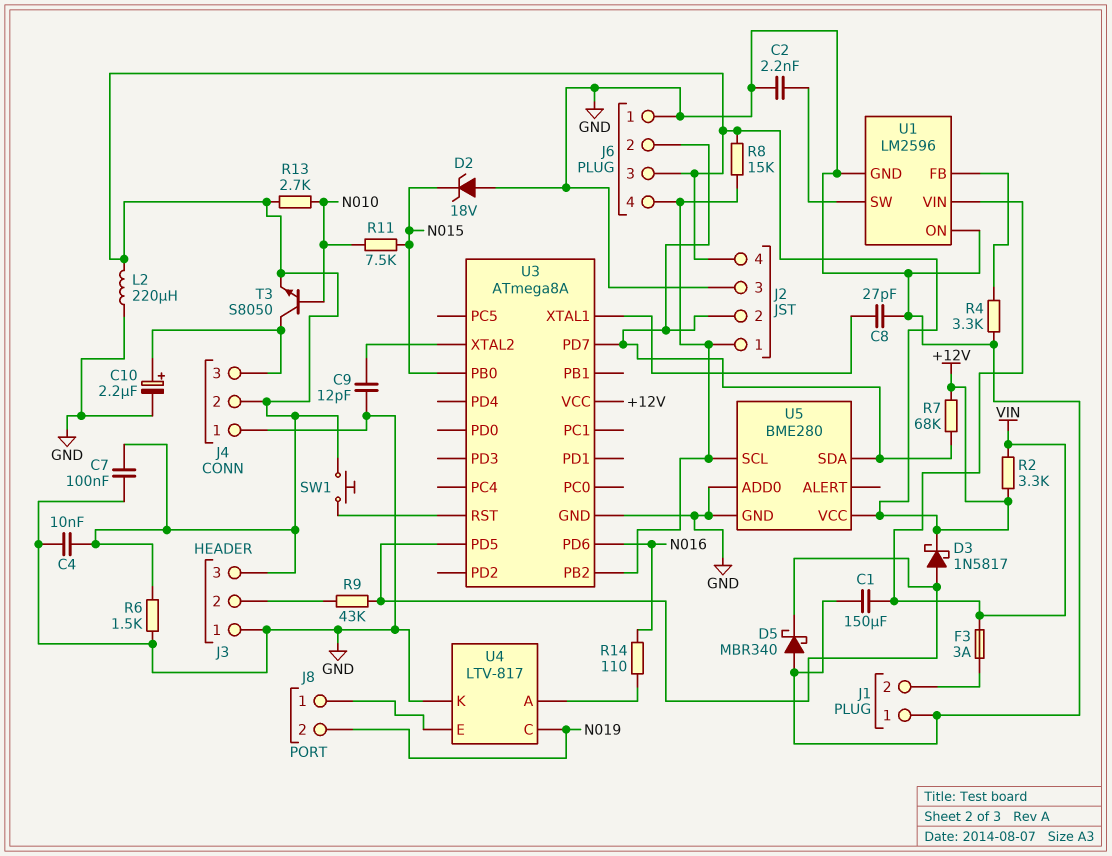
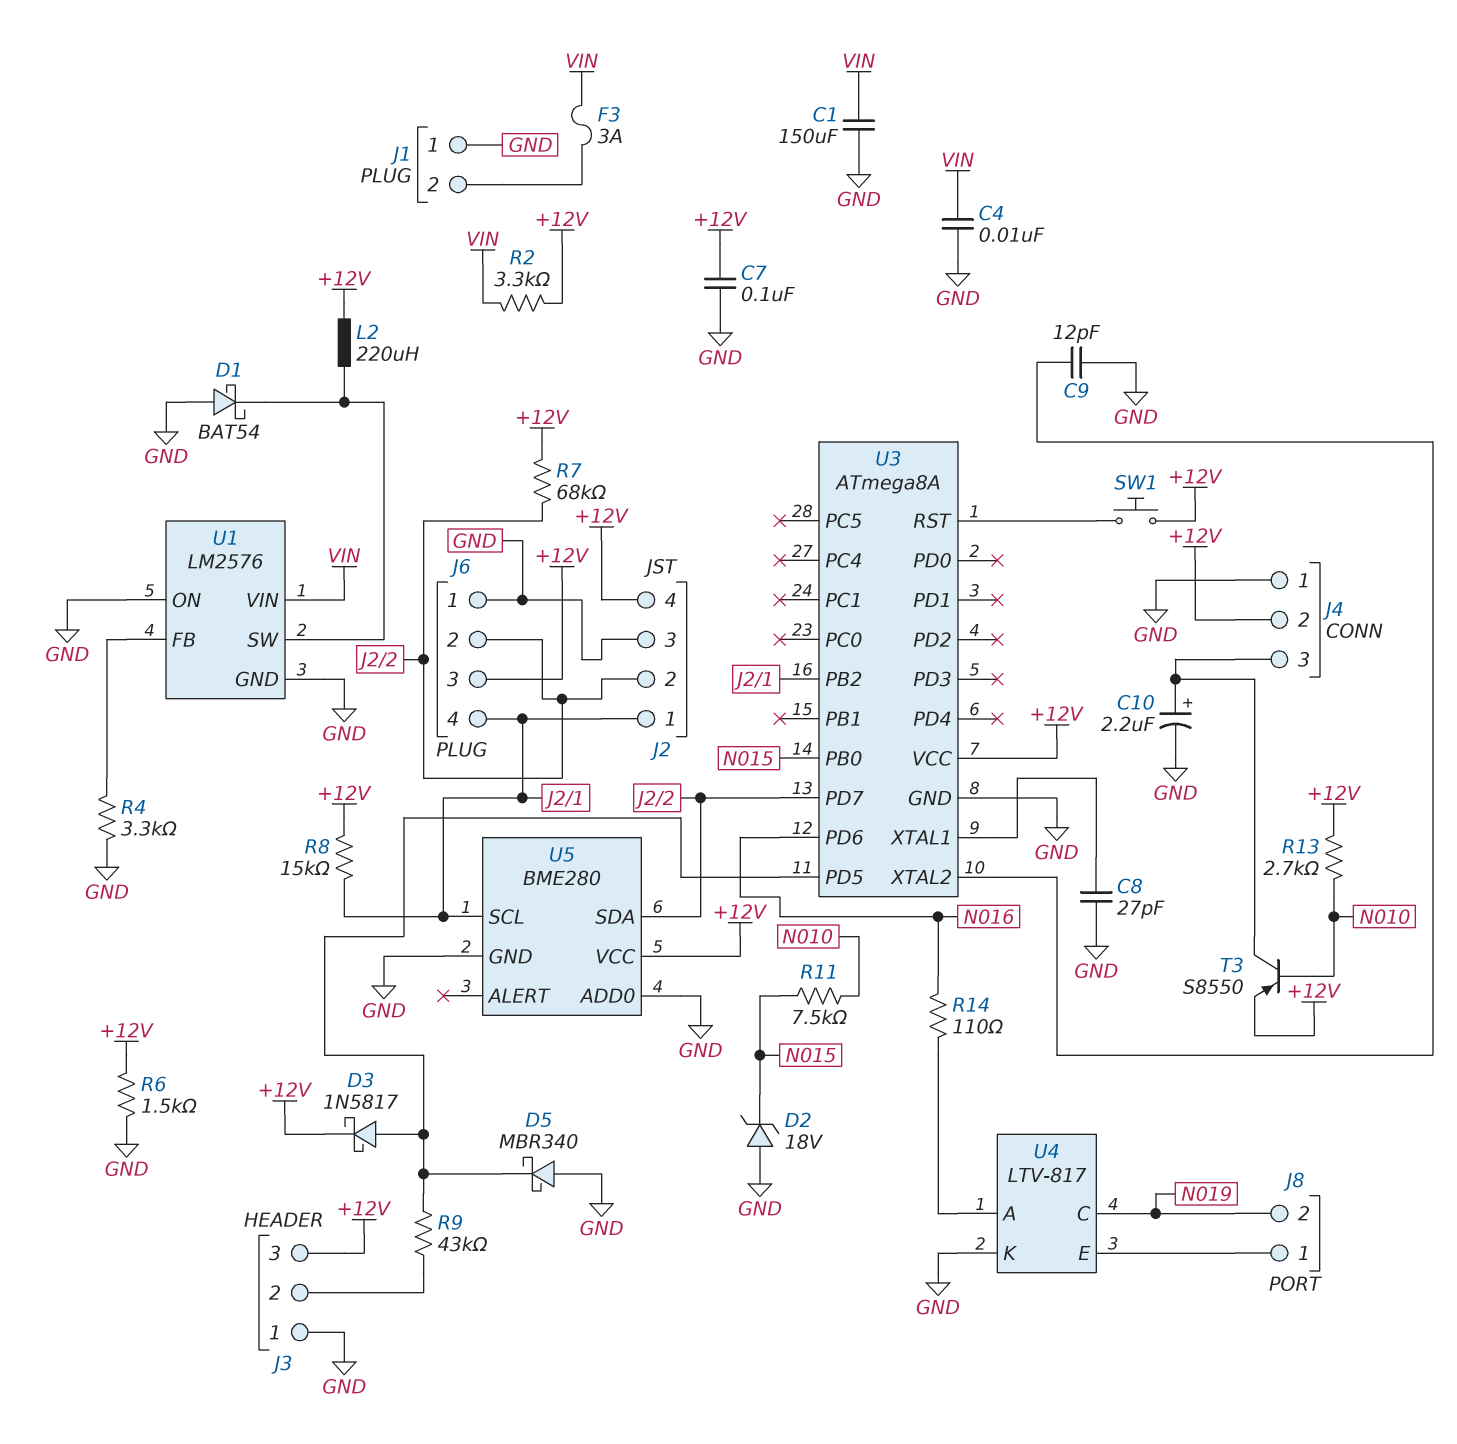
C2: 2.2nF (GND, U1/SW) -> none
C4: 10nF (+12V, GND) -> 10nF (GND, VIN)
D1: none -> schottky BAT54 (A GND, K U1/SW)
L2: 220uH (+12V, GND) -> 220uH (+12V, U1/SW)
T3: NPN S8050 (B N010, C J4/3, E +12V) -> PNP S8550 (B N010, C J4/3, E +12V)
U1: LM2596 -> LM2576

